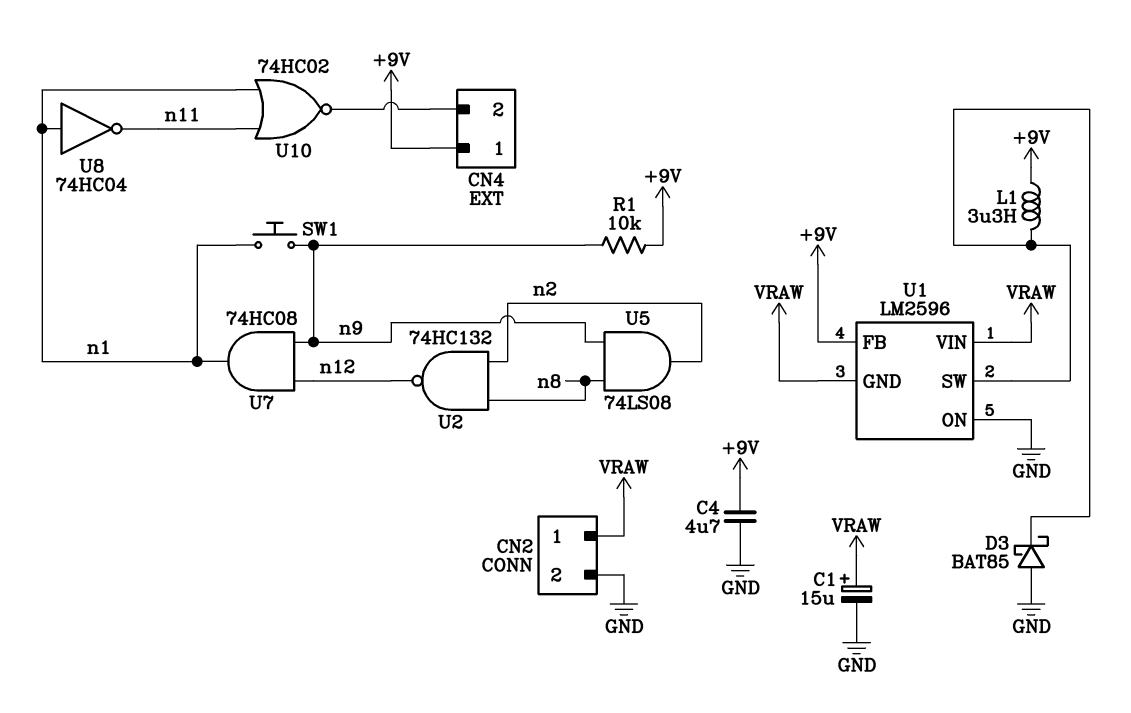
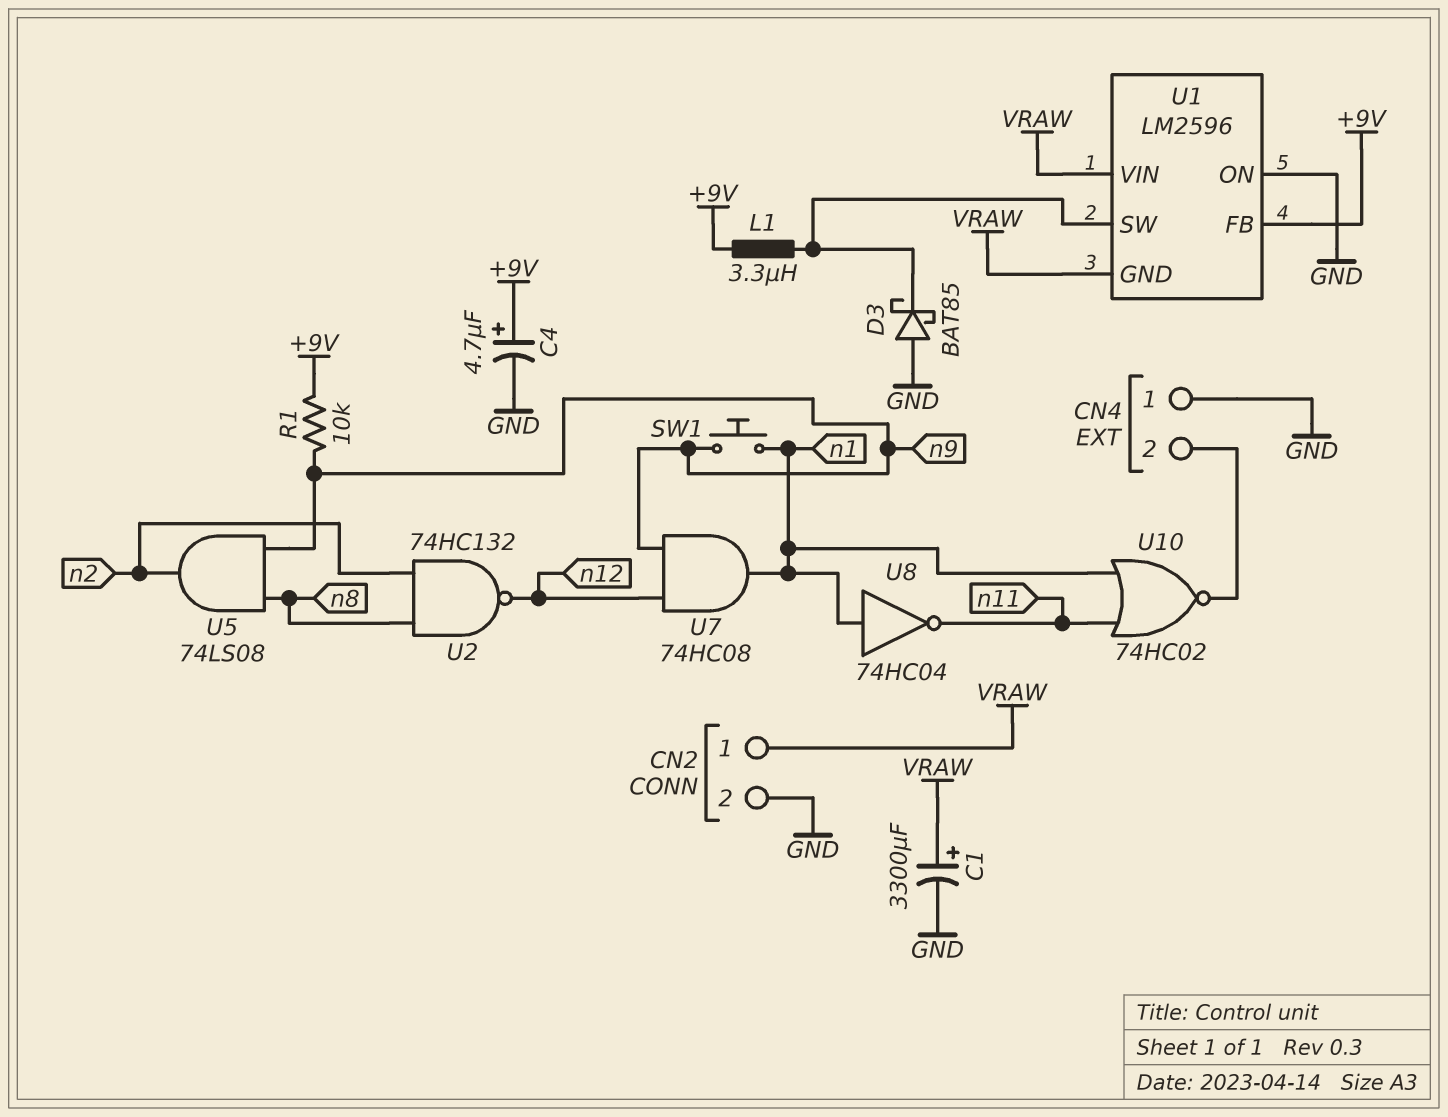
C1: 15uF (plus VRAW, minus GND) -> 3300uF (plus VRAW, minus GND)
C4: 4.7uF (+9V, GND) -> 4.7uF (plus +9V, minus GND)
CN4 pin 1: +9V -> GND

